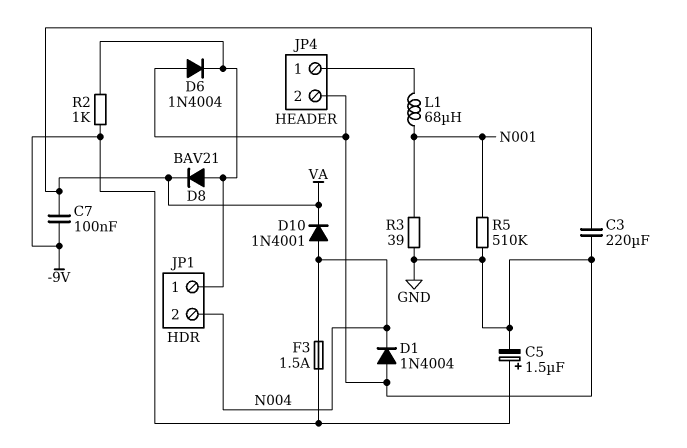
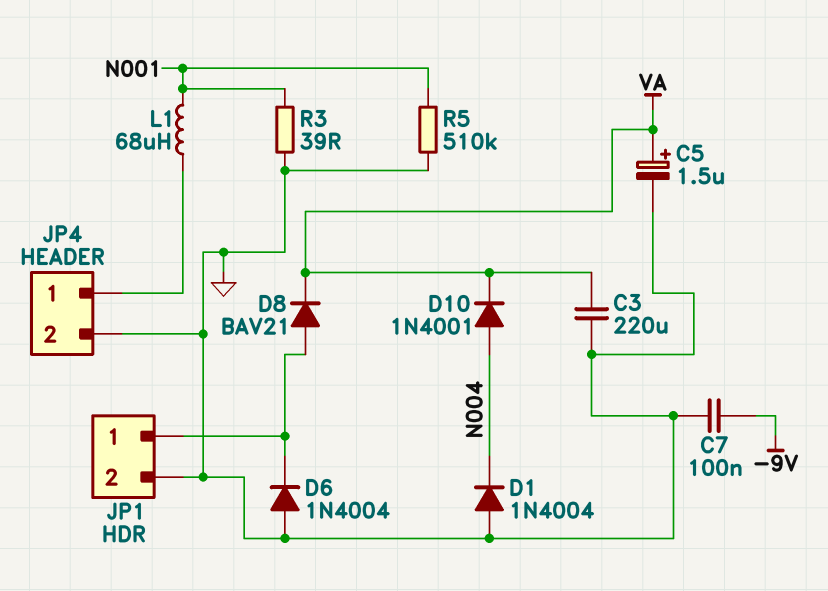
C5: 1.5uF (plus -9V, minus GND) -> 1.5uF (plus VA, minus GND)
C7: 100nF (-9V, VA) -> 100nF (-9V, GND)
F3: 1.5A (-9V, N004) -> none
JP1 pin 2: N004 -> GND
R2: 1k (-9V, JP1/1) -> none

